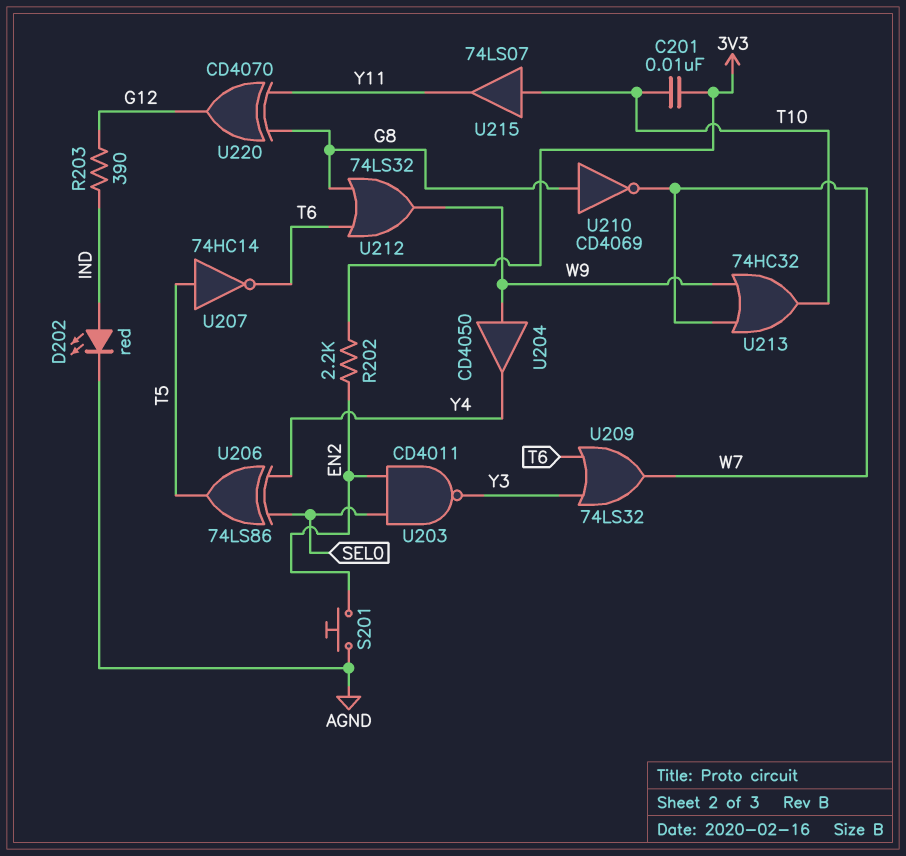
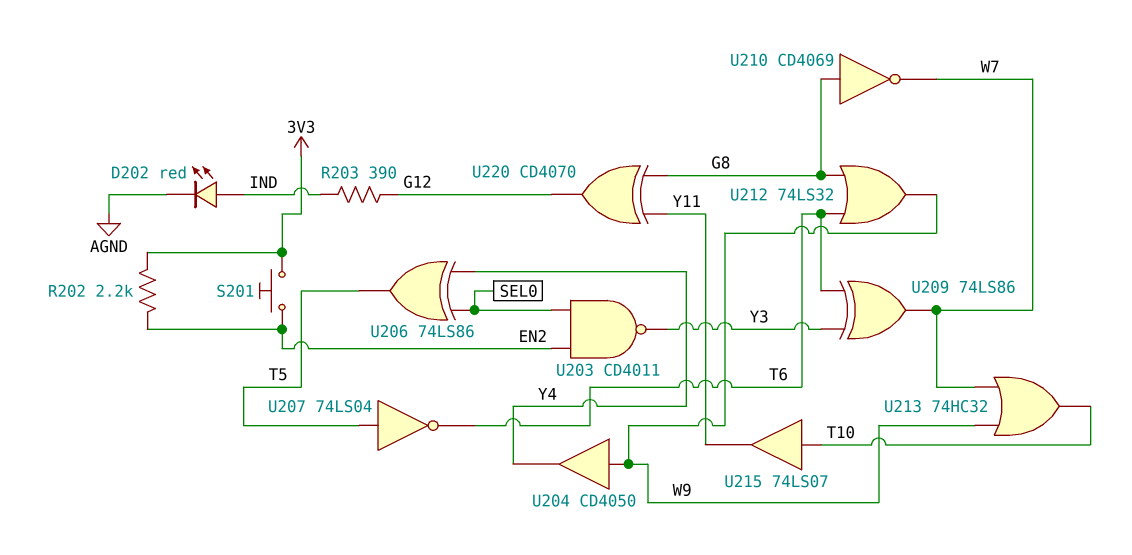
C201: 10nF (3V3, T10) -> none
S201: button (AGND, EN2) -> button (3V3, EN2)
U207: NOT 74HC14 (in T5, out T6) -> NOT 74LS04 (in T5, out T6)
U209: OR 74LS32 (in T6, in Y3, out W7) -> XOR 74LS86 (in T6, in Y3, out W7)

